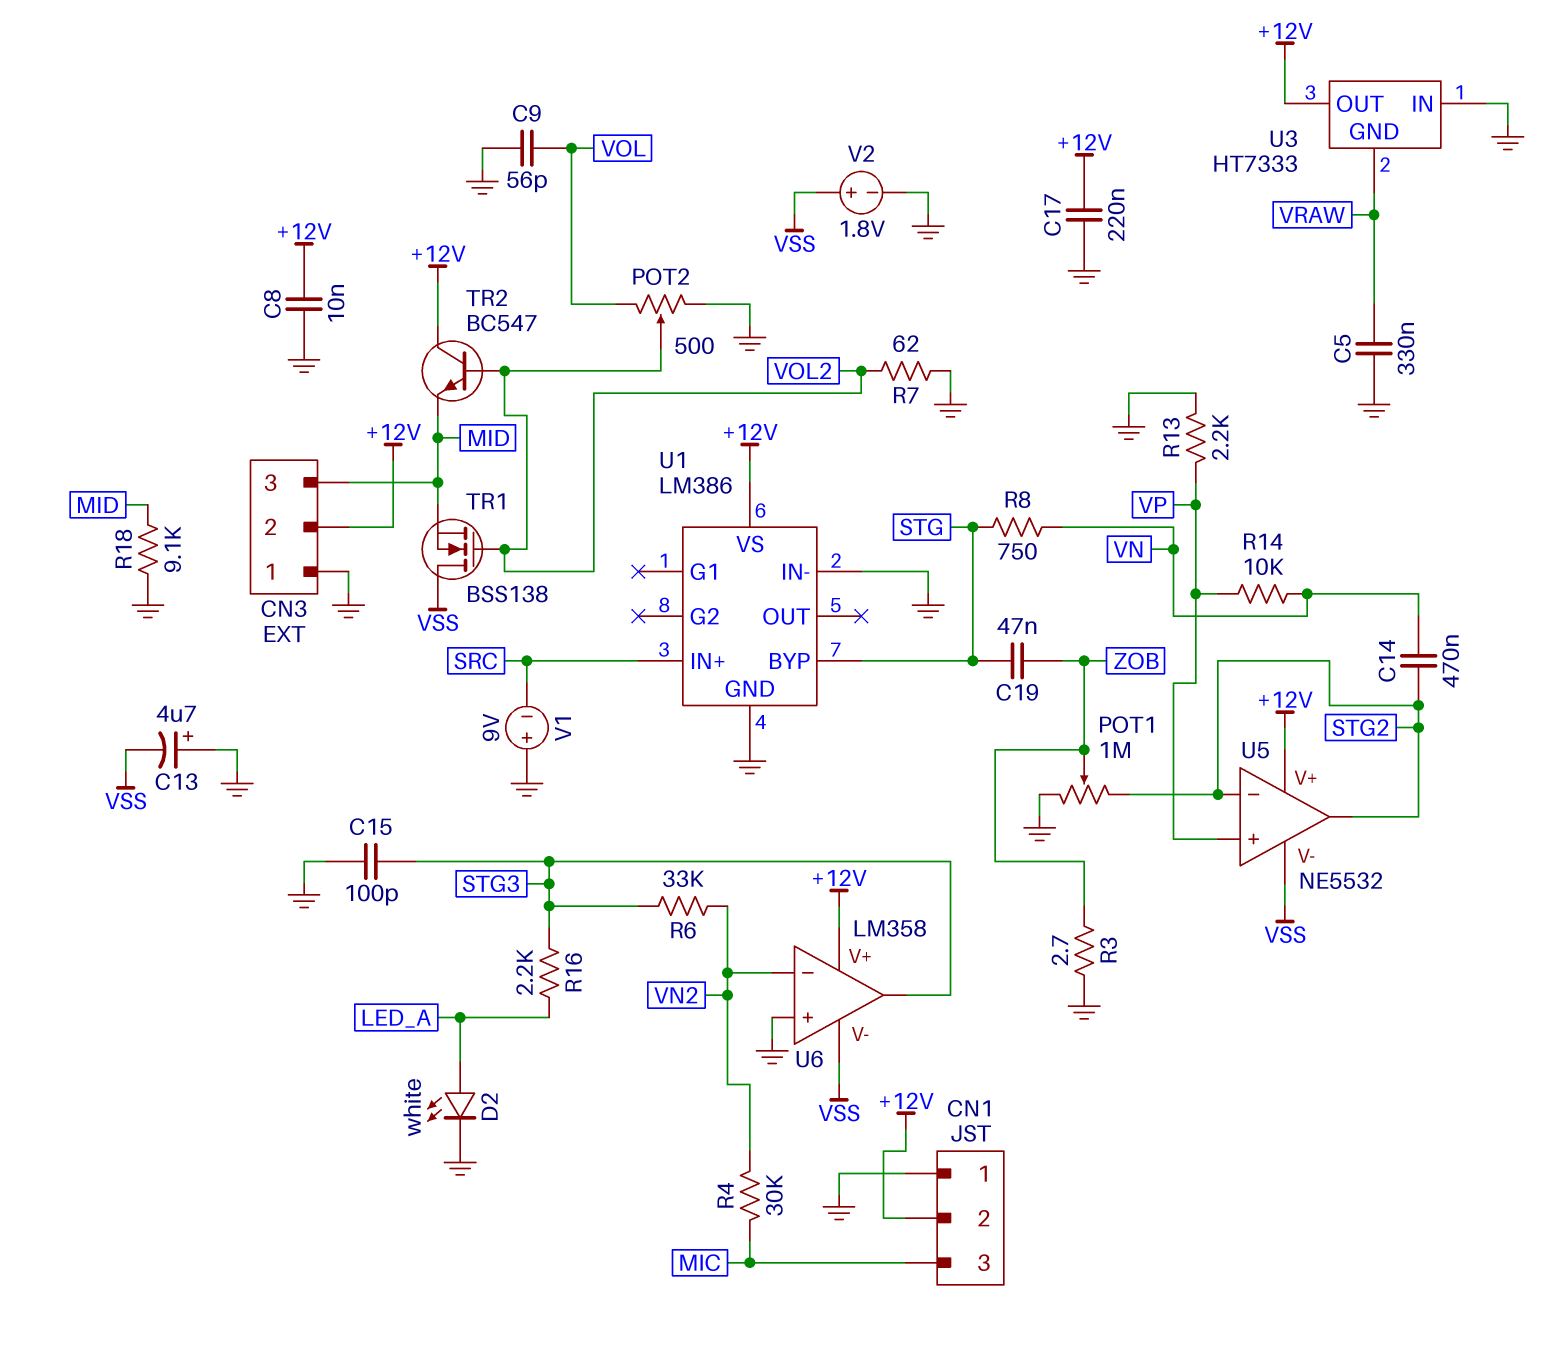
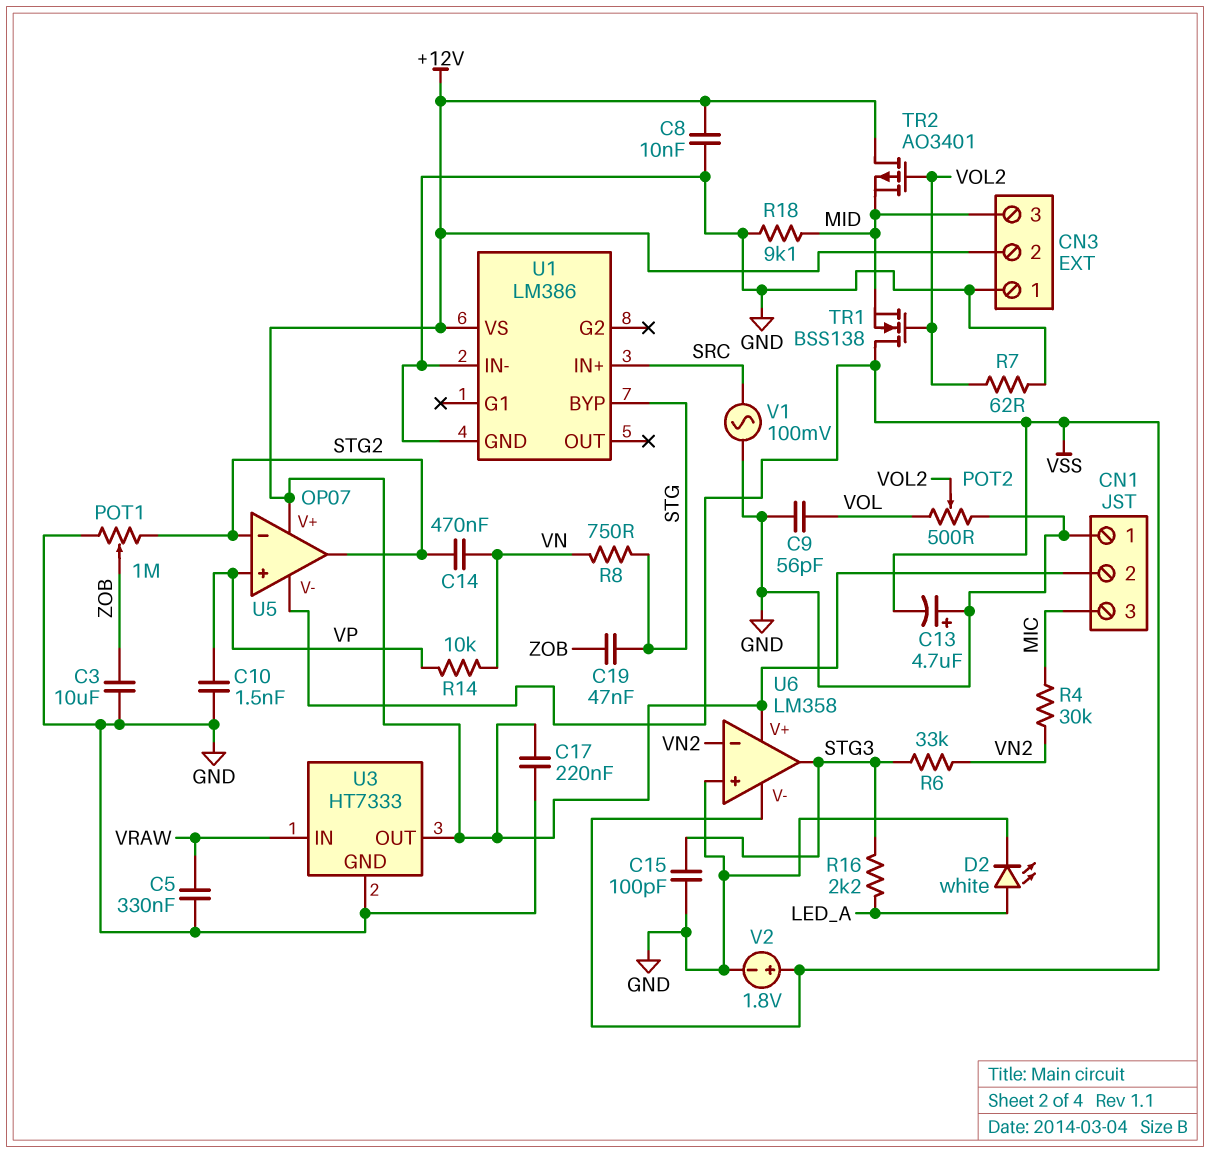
C3: none -> 10uF (GND, ZOB)
C10: none -> 1.5nF (GND, VP)
R3: 2.7 (GND, ZOB) -> none
R13: 2.2k (GND, VP) -> none
TR2: NPN BC547 (B VOL2, C +12V, E MID) -> PMOS AO3401 (G VOL2, D +12V, S MID)
U3 pin GND: VRAW -> GND
U3 pin IN: GND -> VRAW
U5: NE5532 -> OP07
V1: 9V (plus GND, minus SRC) -> AC 100mV (GND, SRC)

